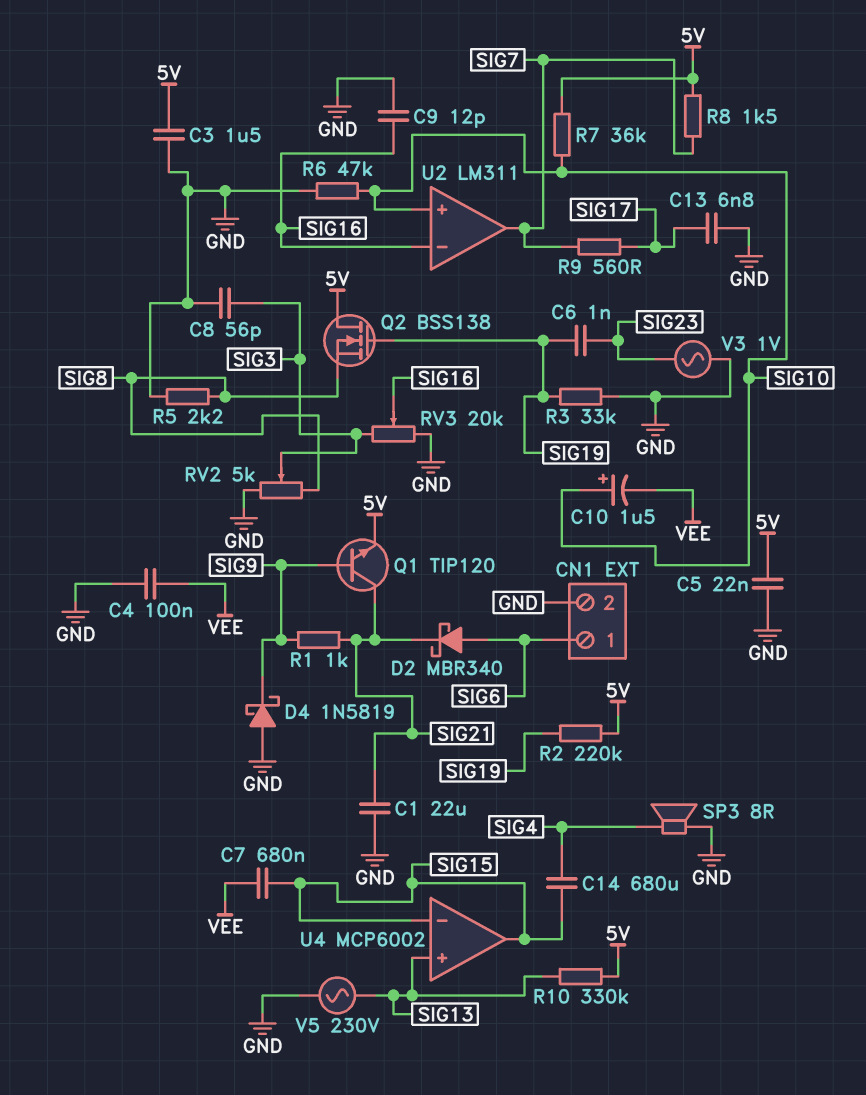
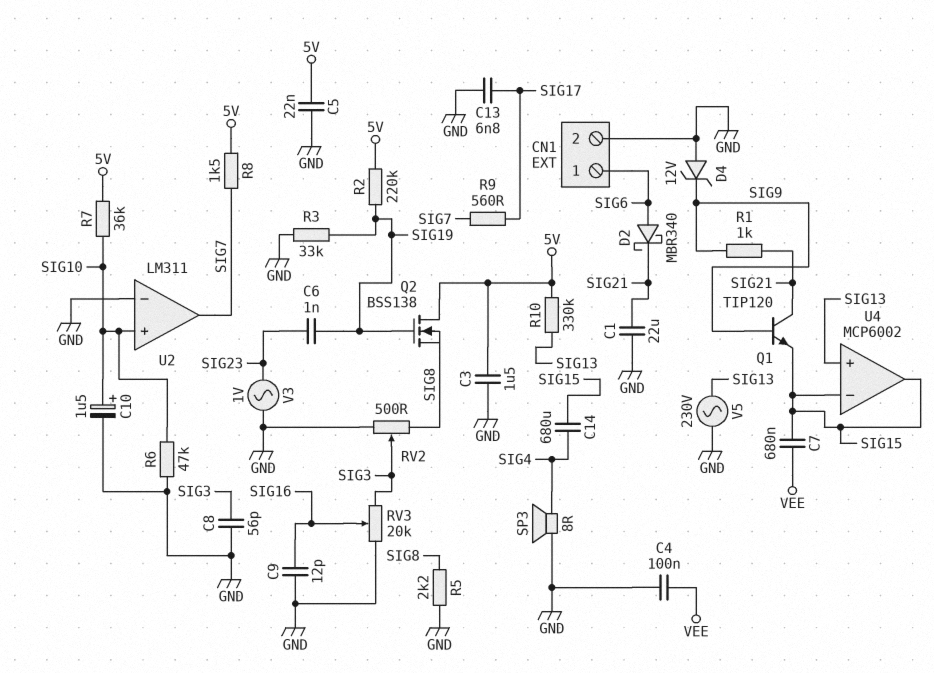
C10: 1.5uF (plus SIG10, minus VEE) -> 1.5uF (plus SIG10, minus GND)
D4: schottky 1N5819 (A GND, K SIG9) -> zener 12V (A GND, K SIG9)
Q1: NPN TIP120 (B SIG9, C SIG21, E 5V) -> NPN TIP120 (B SIG9, C SIG21, E SIG15)
RV2: 5k (GND, SIG8, wiper SIG3) -> 500 (GND, SIG8, wiper SIG3)
U2 pin in-: SIG16 -> GND

